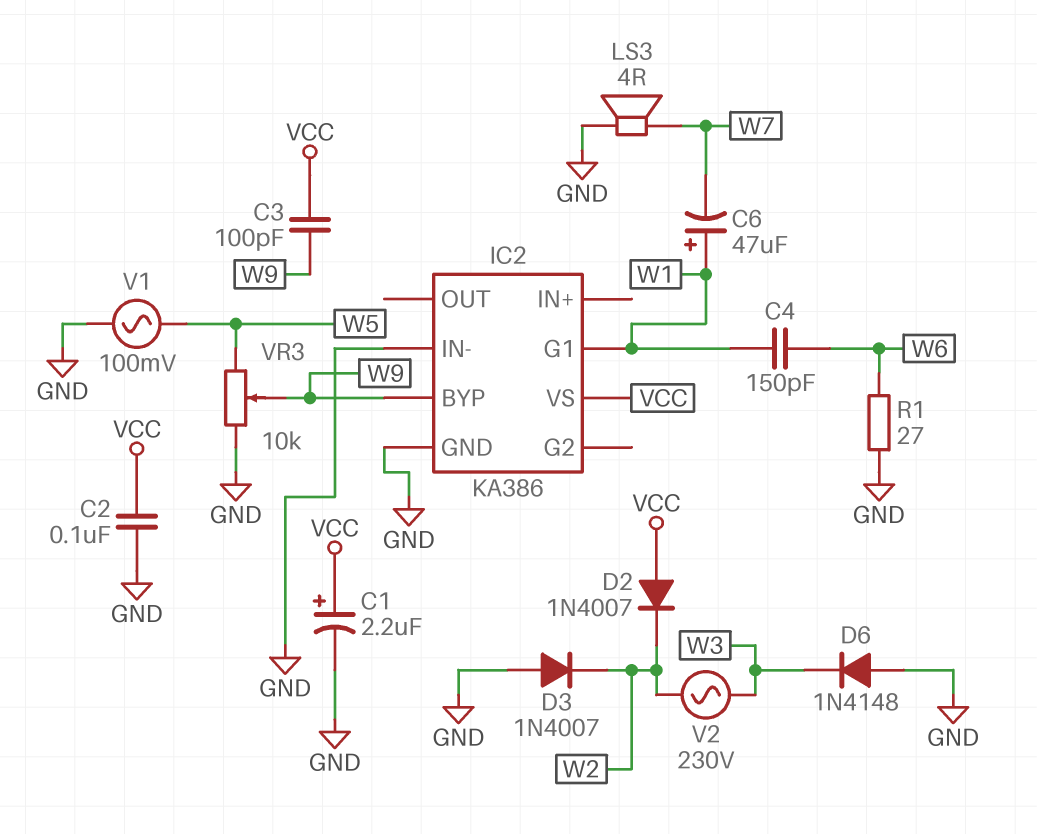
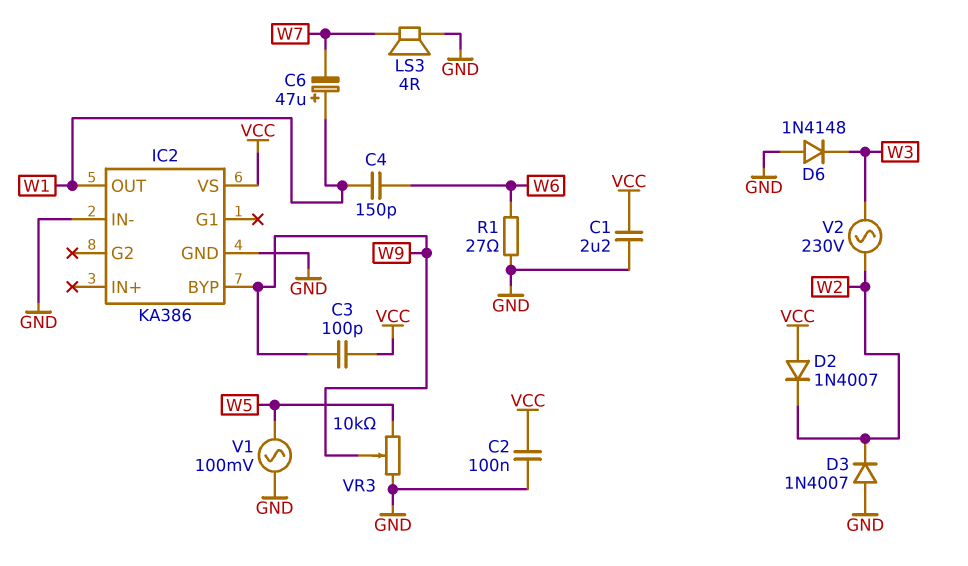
C1: 2.2uF (plus VCC, minus GND) -> 2.2uF (GND, VCC)
IC2 pin G1: W1 -> none
IC2 pin OUT: none -> W1

